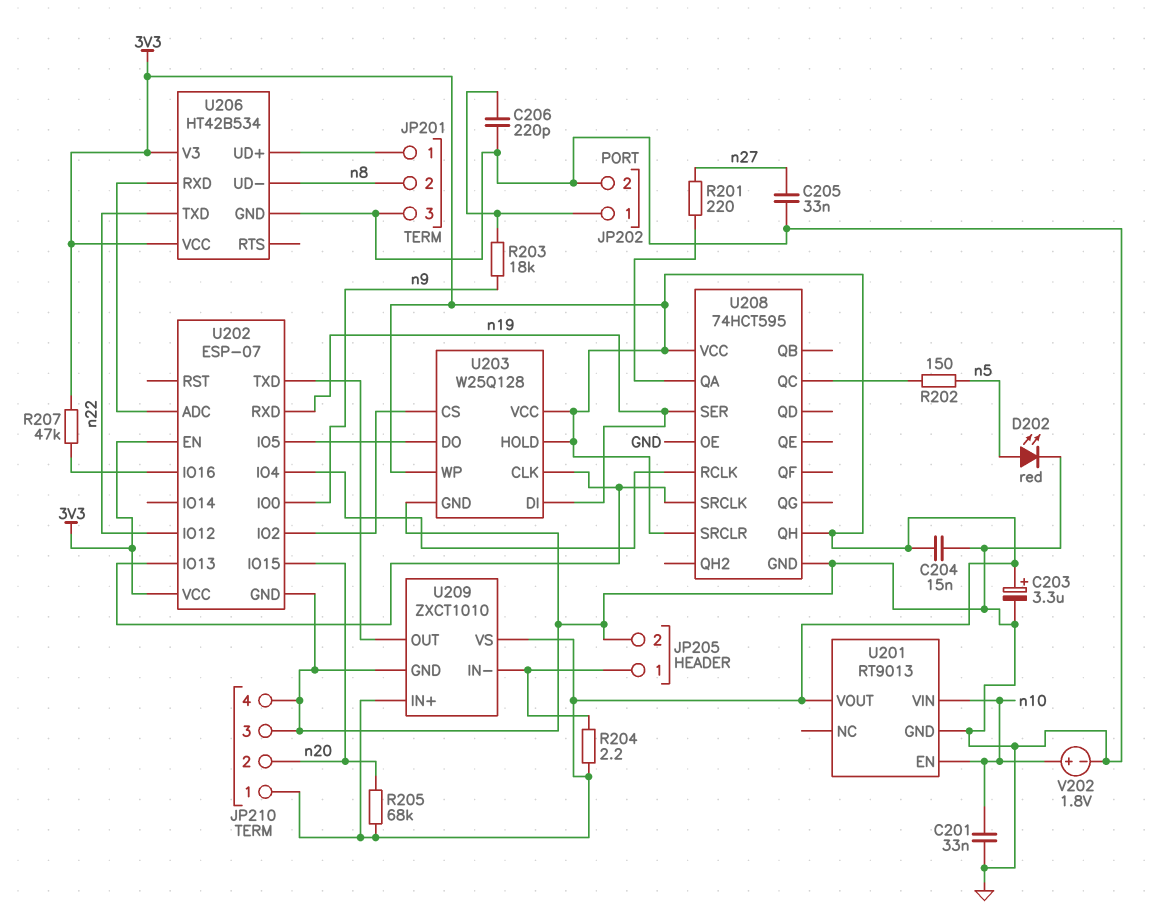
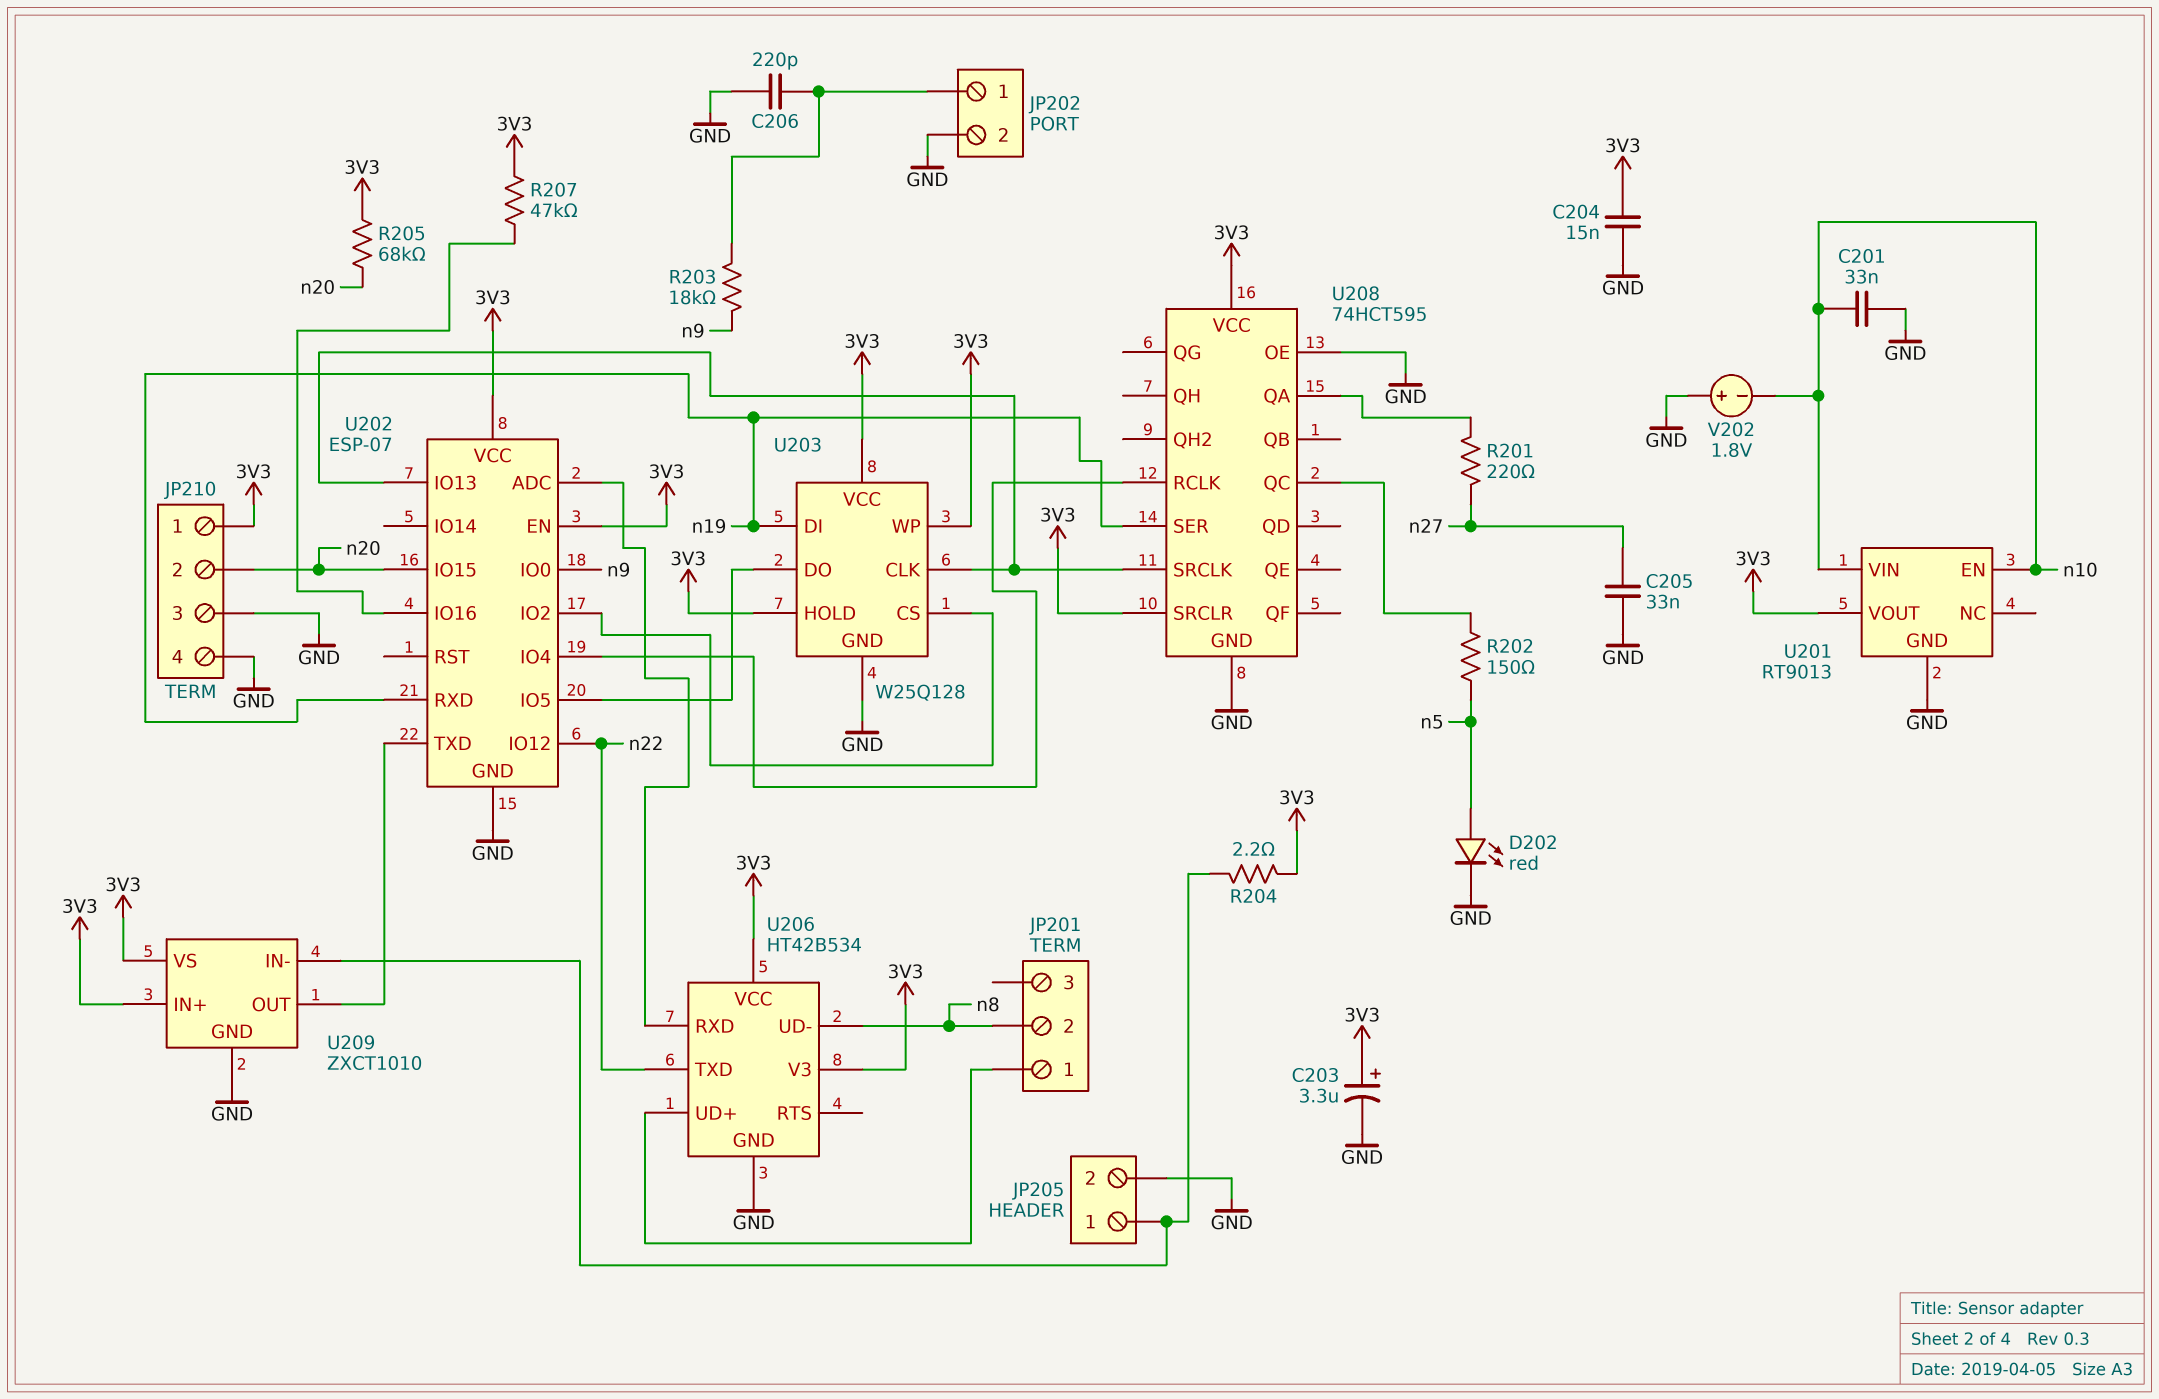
JP201 pin 3: GND -> none
U208 pin QH: 3V3 -> none
V202: 1.8V (plus n10, minus GND) -> 1.8V (plus GND, minus n10)

